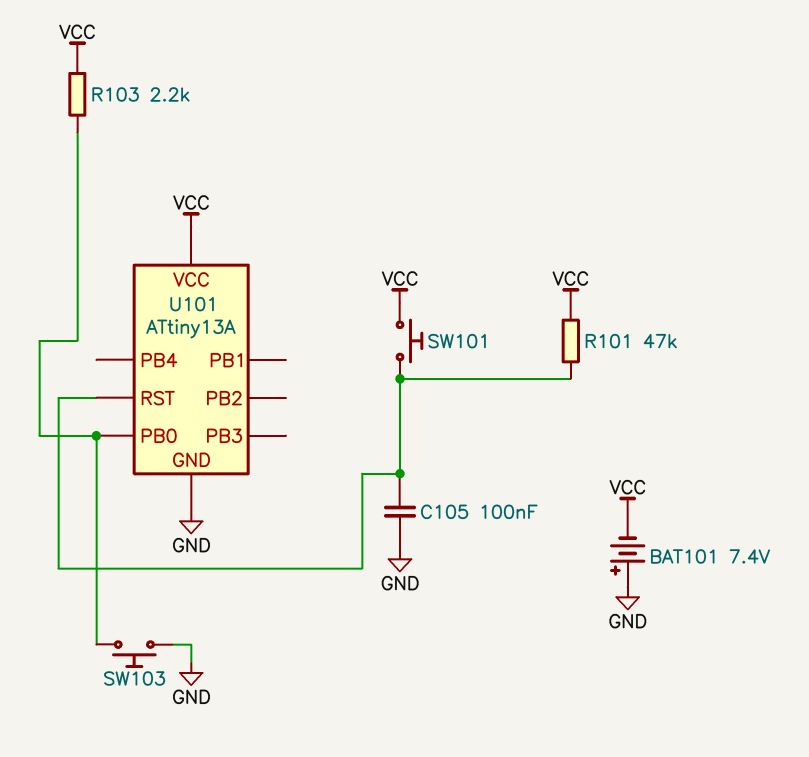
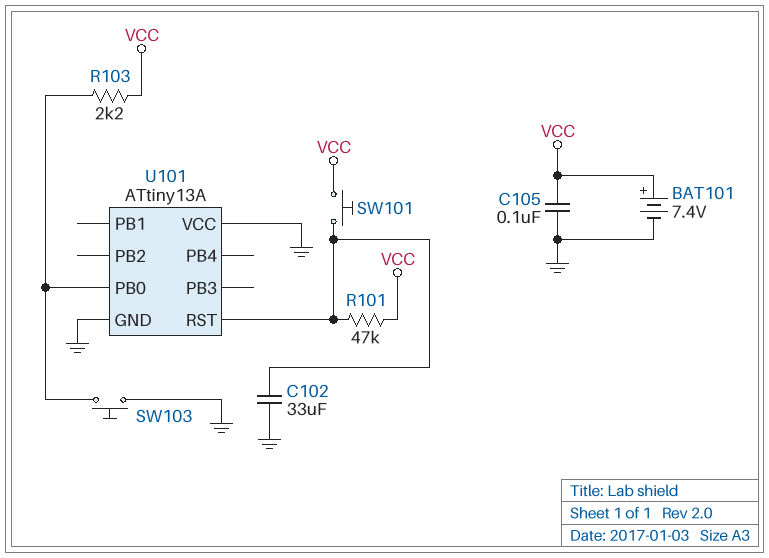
BAT101: 7.4V (plus GND, minus VCC) -> 7.4V (plus VCC, minus GND)
C102: none -> 33uF (GND, U101/RST)
C105: 100nF (GND, U101/RST) -> 100nF (GND, VCC)
U101 pin VCC: VCC -> GND

